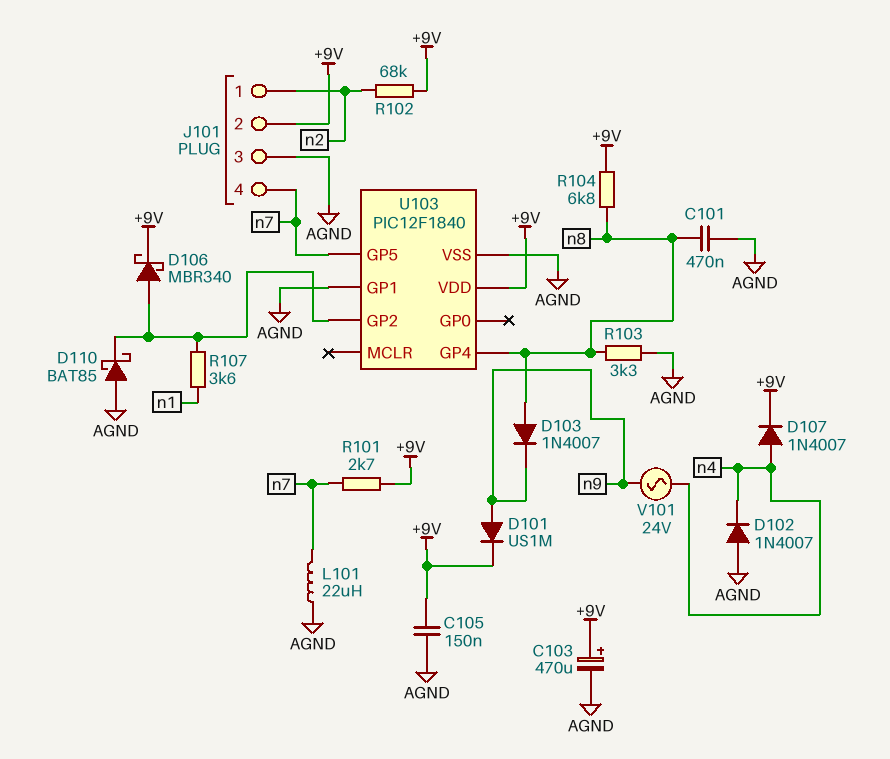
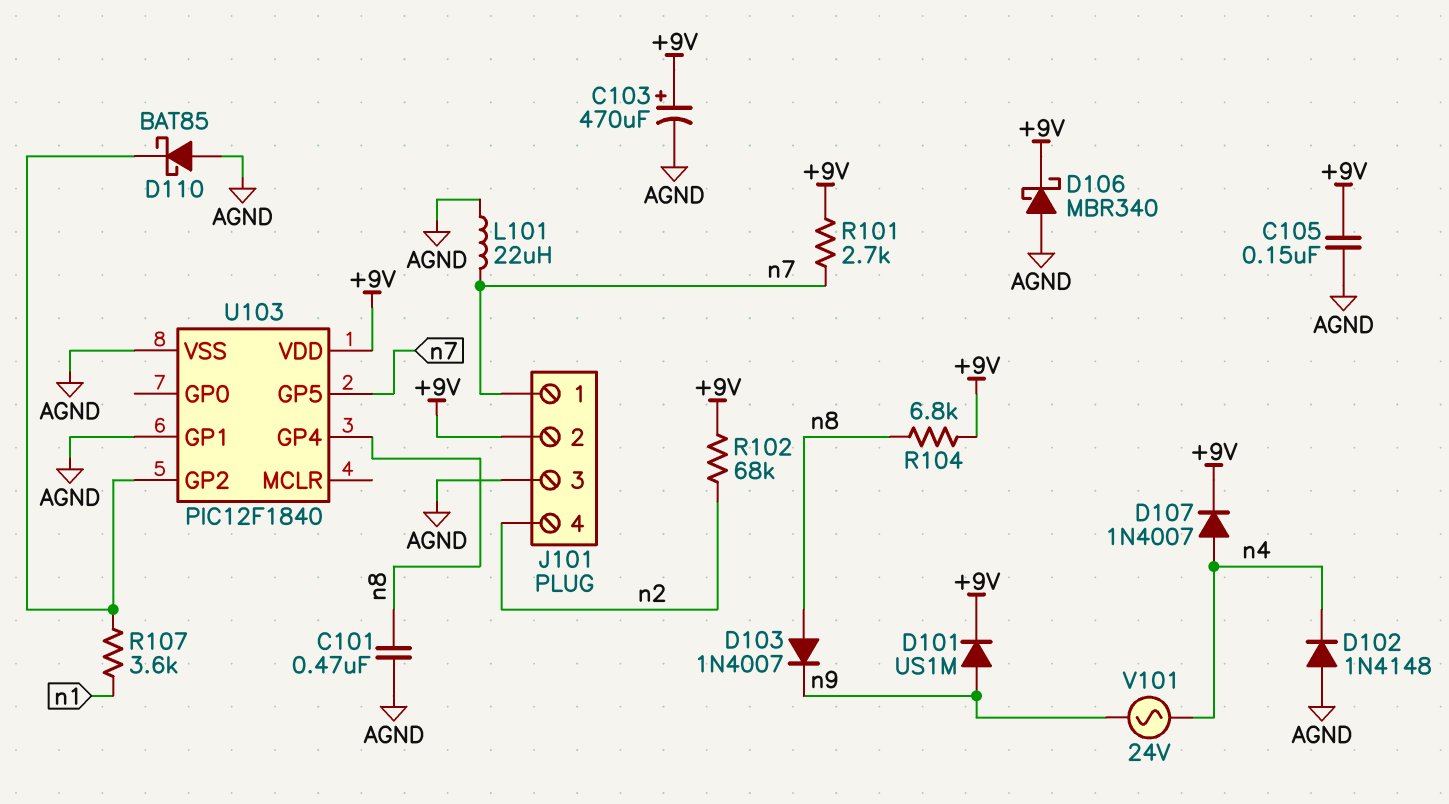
D102: diode 1N4007 (A AGND, K n4) -> diode 1N4148 (A AGND, K n4)
D106: schottky MBR340 (A U103/GP2, K +9V) -> schottky MBR340 (A AGND, K +9V)
J101 pin 1: n2 -> n7
J101 pin 4: n7 -> n2
R103: 3.3k (AGND, n8) -> none

